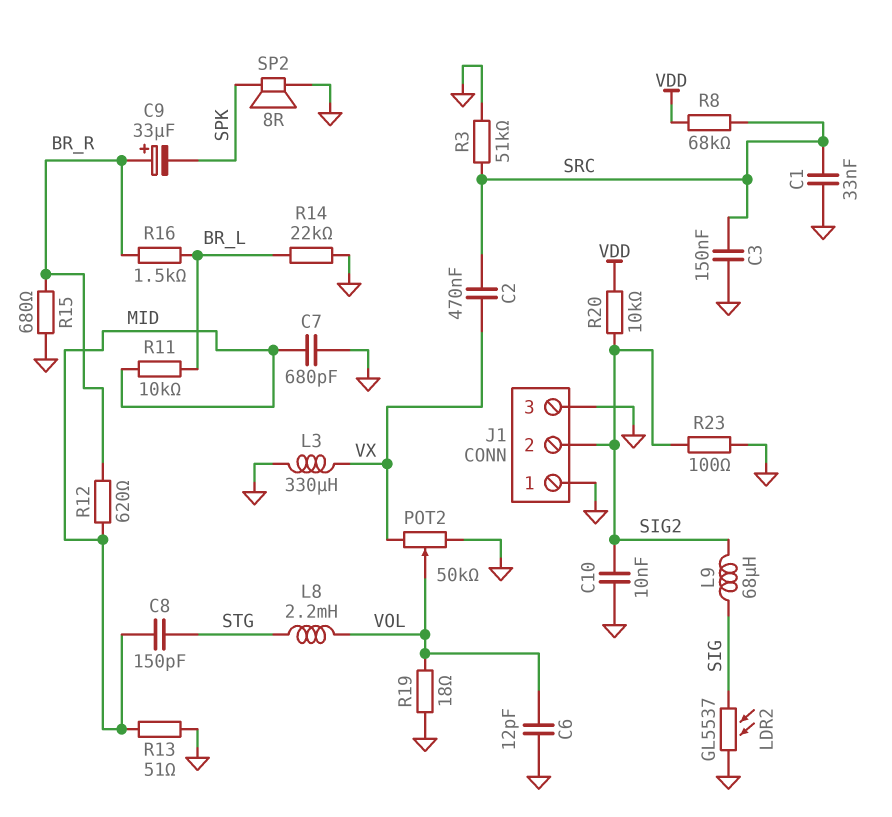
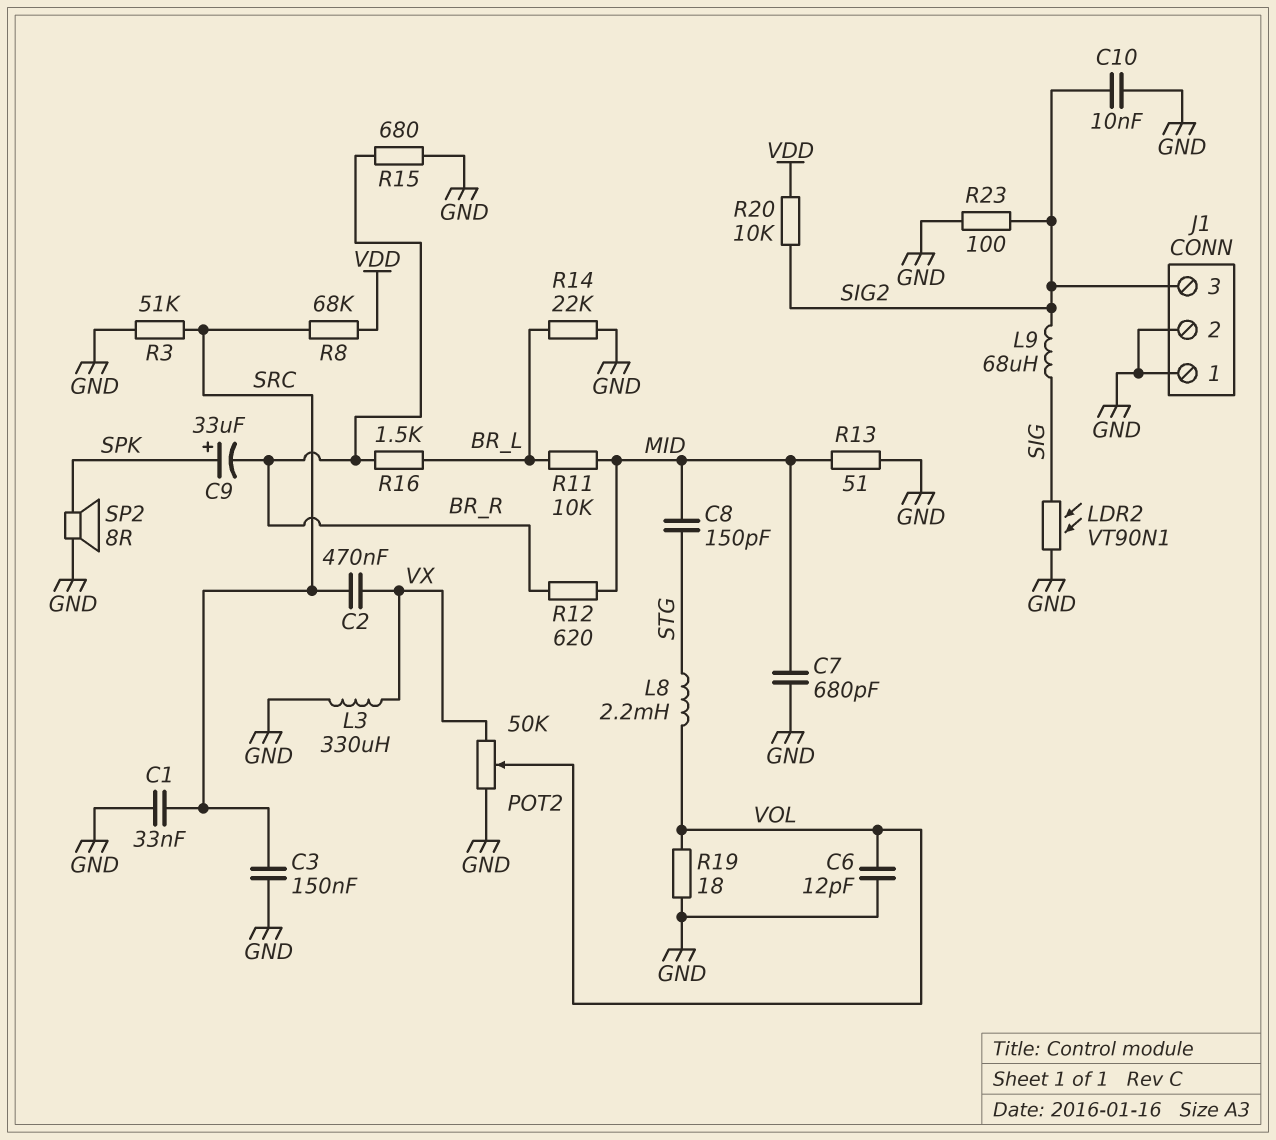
C9: 33uF (plus BR_R, minus SPK) -> 33uF (plus SPK, minus BR_R)
J1 pin 2: SIG2 -> GND
J1 pin 3: GND -> SIG2
LDR2: GL5537 (GND, SIG) -> VT90N1 (GND, SIG)

